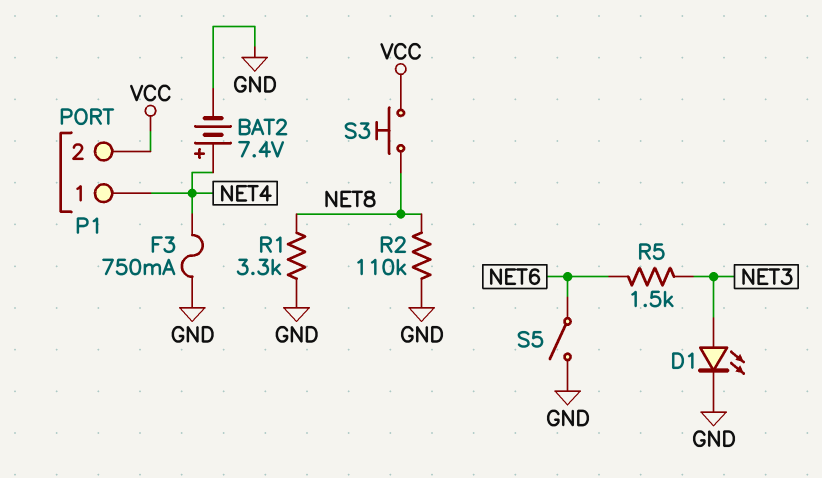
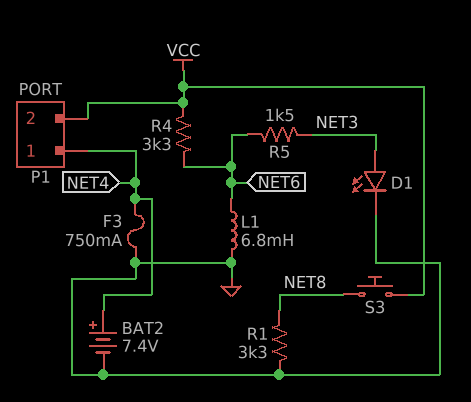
L1: none -> 6.8mH (GND, NET6)
R2: 110k (GND, NET8) -> none
R4: none -> 3.3k (NET6, VCC)
S5: switch (GND, NET6) -> none

